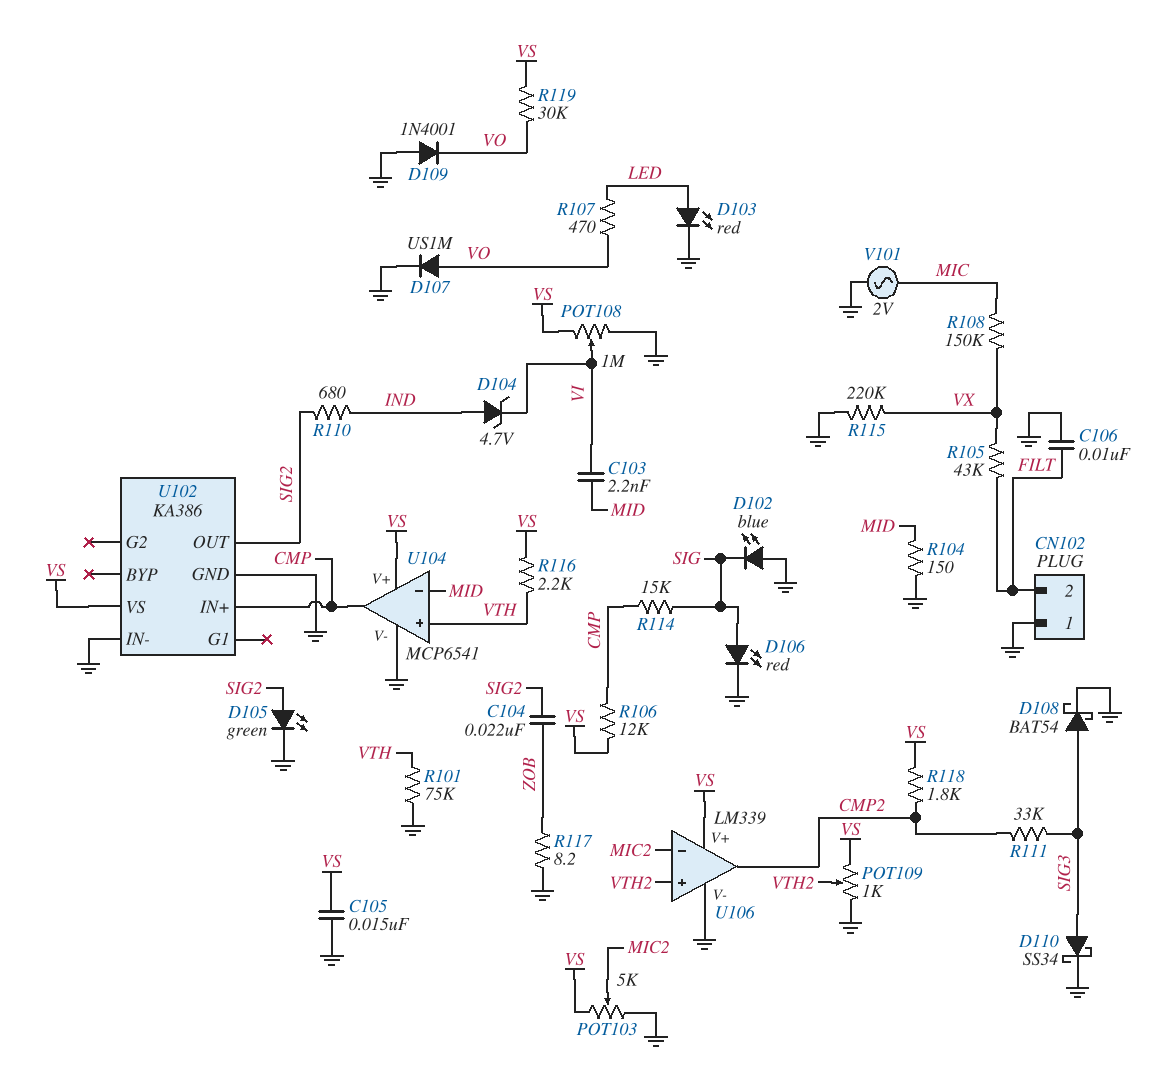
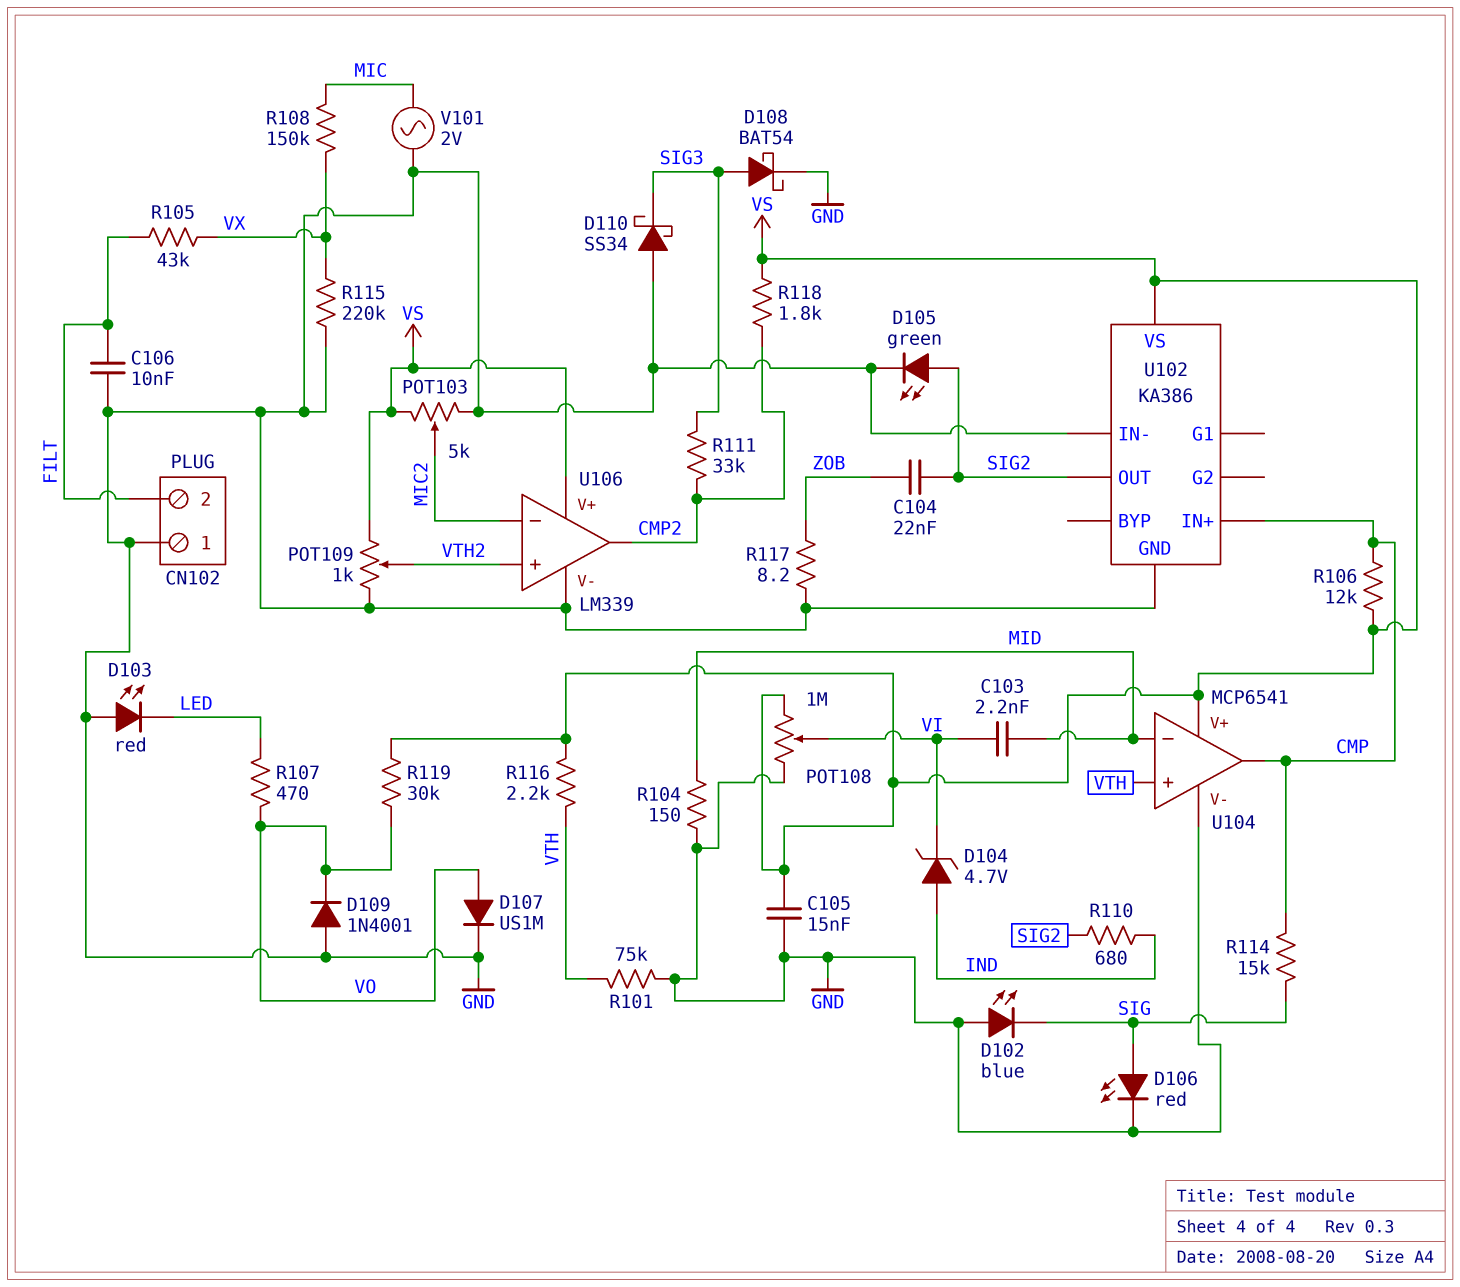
D103: LED red (A LED, K GND) -> LED red (A GND, K LED)
D110: schottky SS34 (A SIG3, K GND) -> schottky SS34 (A GND, K SIG3)

